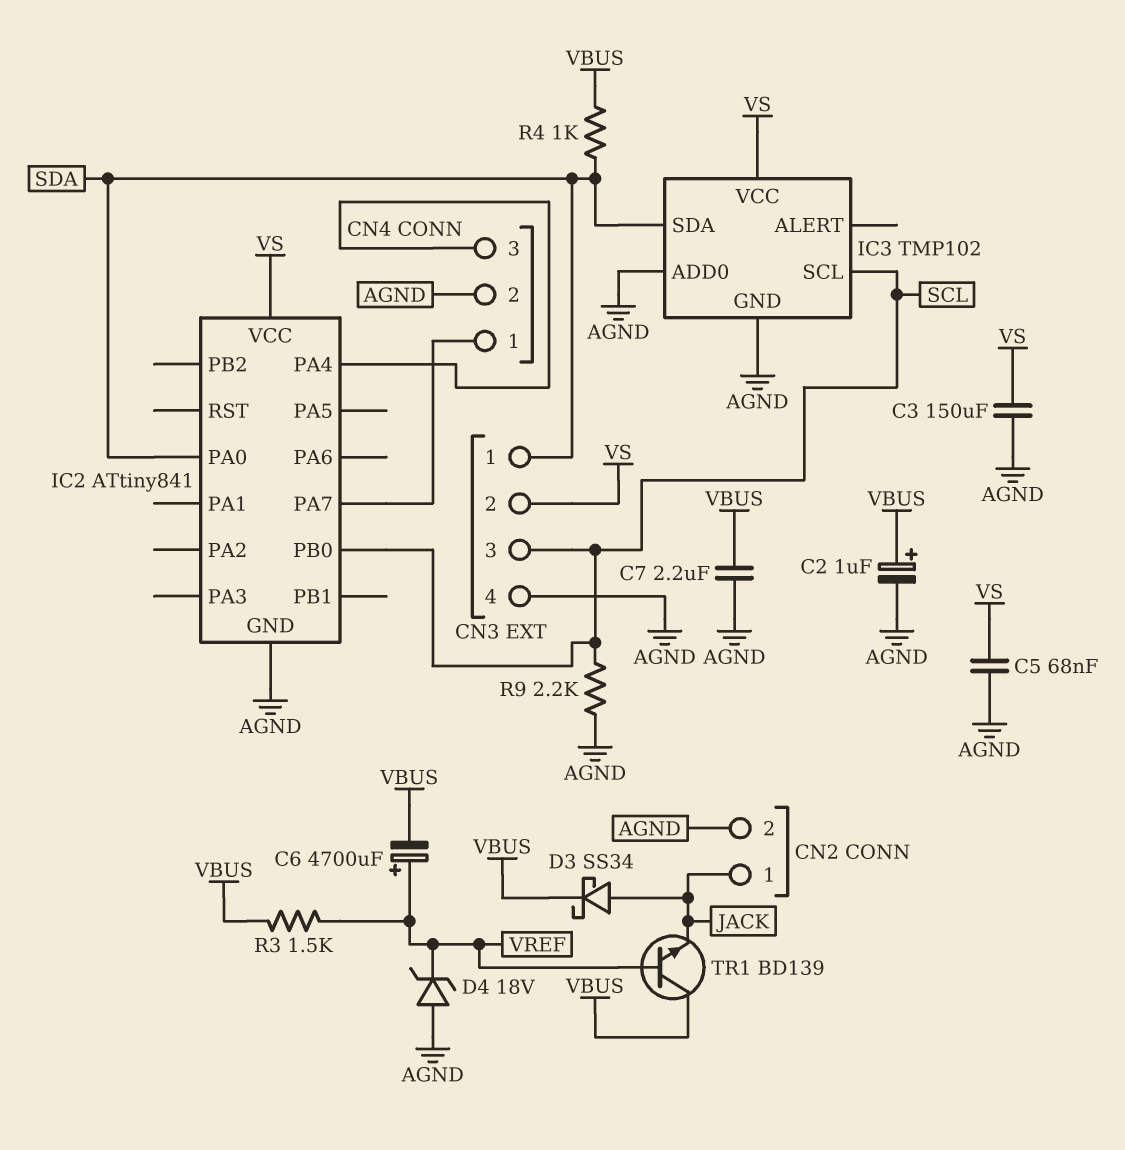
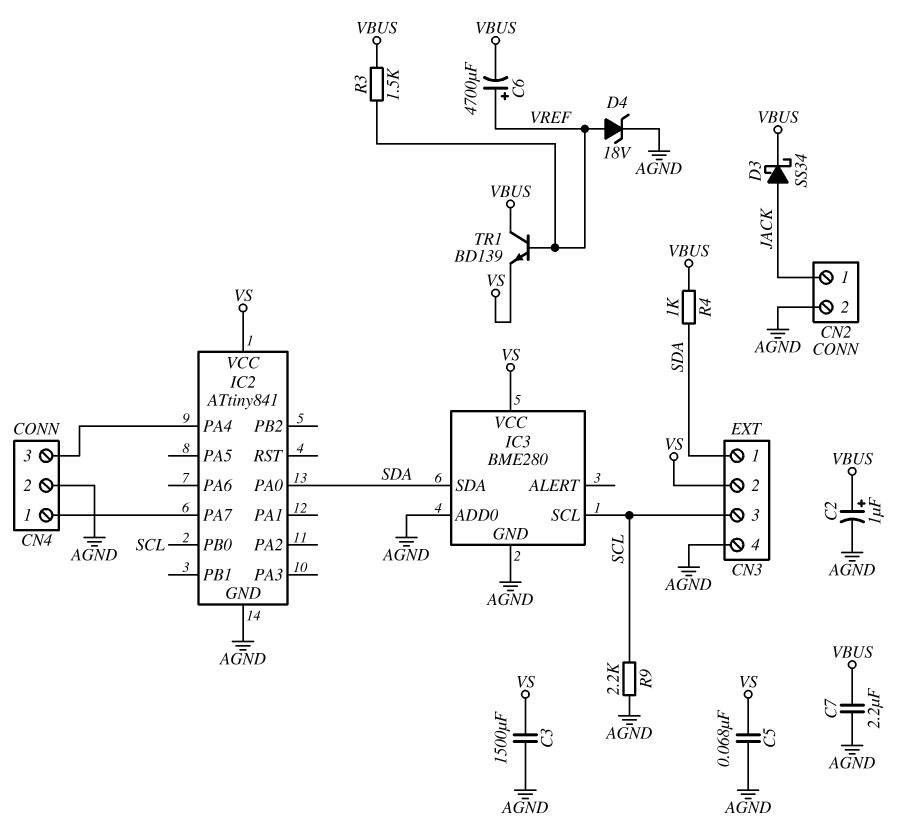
C3: 150uF (AGND, VS) -> 1500uF (AGND, VS)
D4: zener 18V (A AGND, K VREF) -> zener 18V (A VREF, K AGND)
IC3: TMP102 -> BME280
TR1: NPN BD139 (B VREF, C VBUS, E JACK) -> NPN BD139 (B VREF, C VBUS, E VS)

